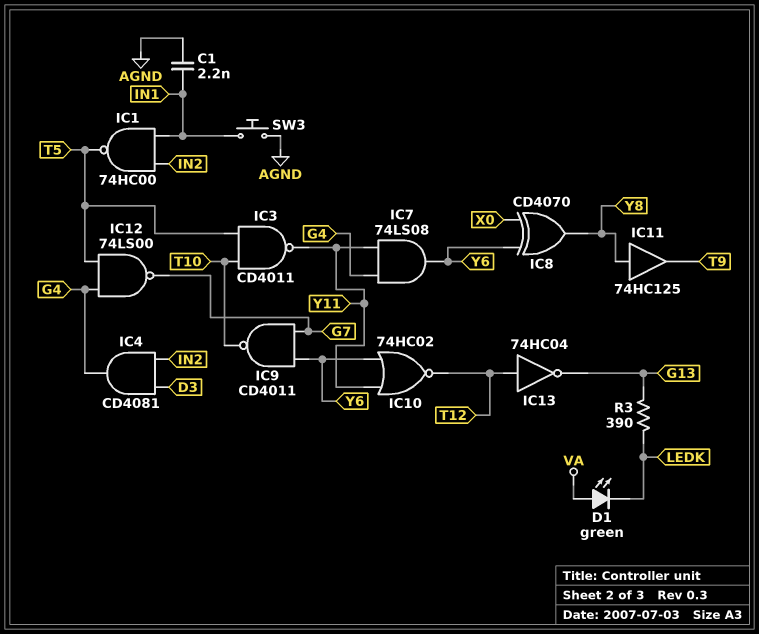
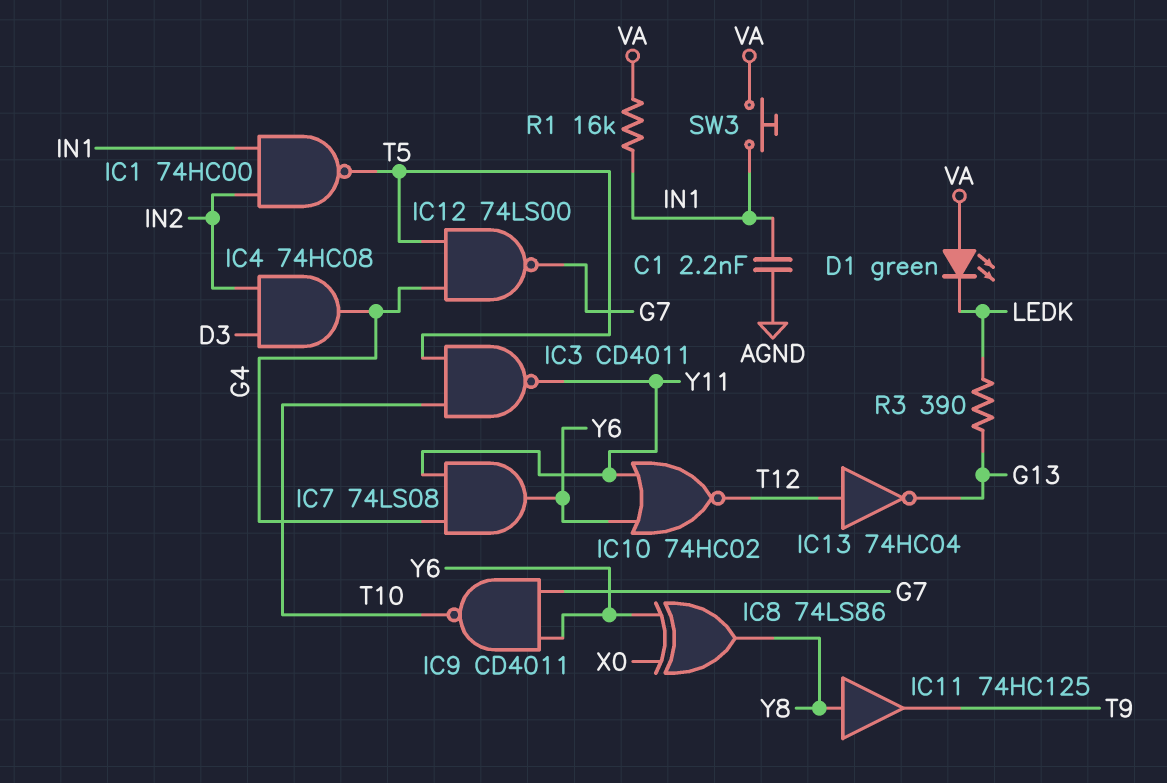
IC4: AND CD4081 (in D3, in IN2, out G4) -> AND 74HC08 (in D3, in IN2, out G4)
IC8: XOR CD4070 (in X0, in Y6, out Y8) -> XOR 74LS86 (in X0, in Y6, out Y8)
R1: none -> 16k (IN1, VA)
SW3: button (AGND, IN1) -> button (IN1, VA)

